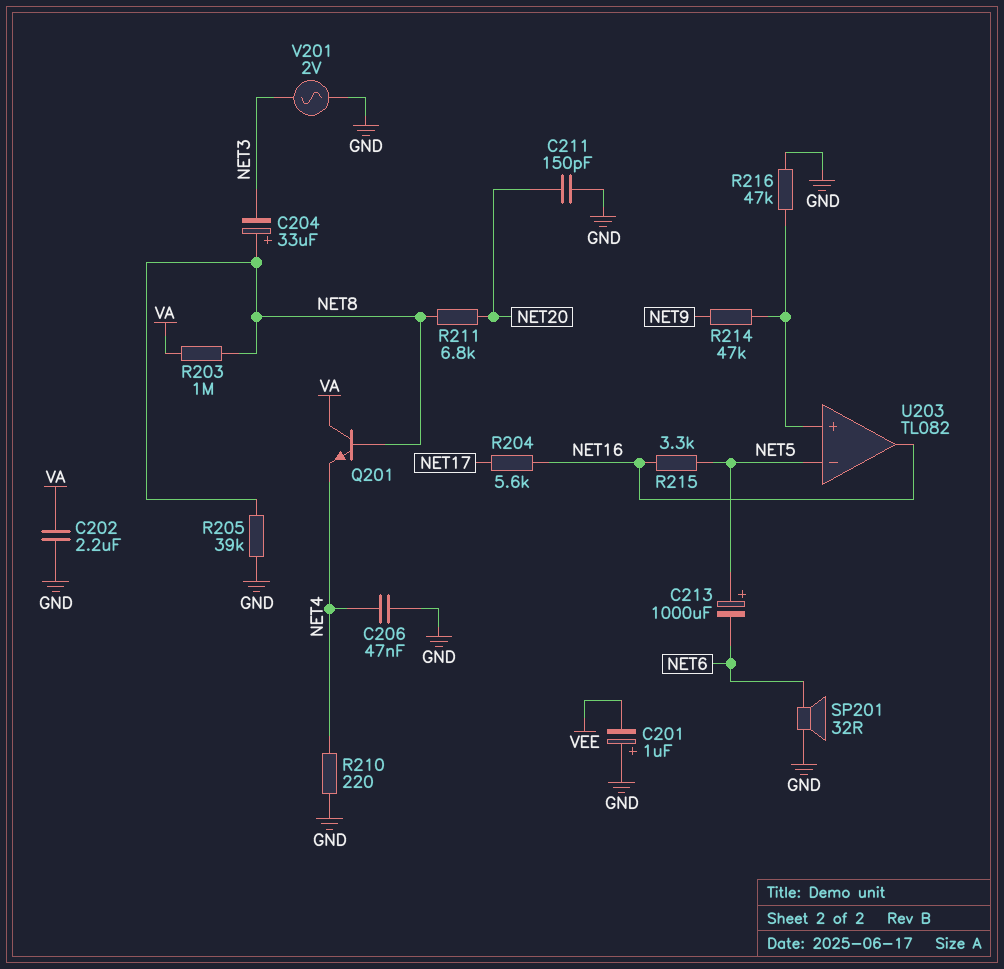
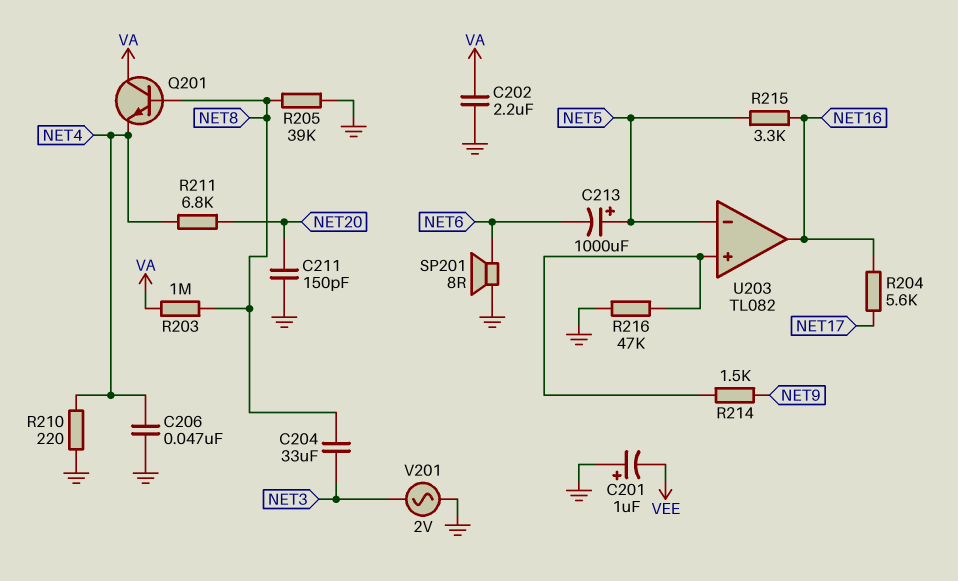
C204: 33uF (plus NET8, minus NET3) -> 33uF (NET3, NET8)
R211: 6.8k (NET8, NET20) -> 6.8k (NET4, NET20)
R214: 47k (NET9, U203/in+) -> 1.5k (NET9, U203/in+)
SP201: speaker 32R (GND, NET6) -> speaker 8R (GND, NET6)

